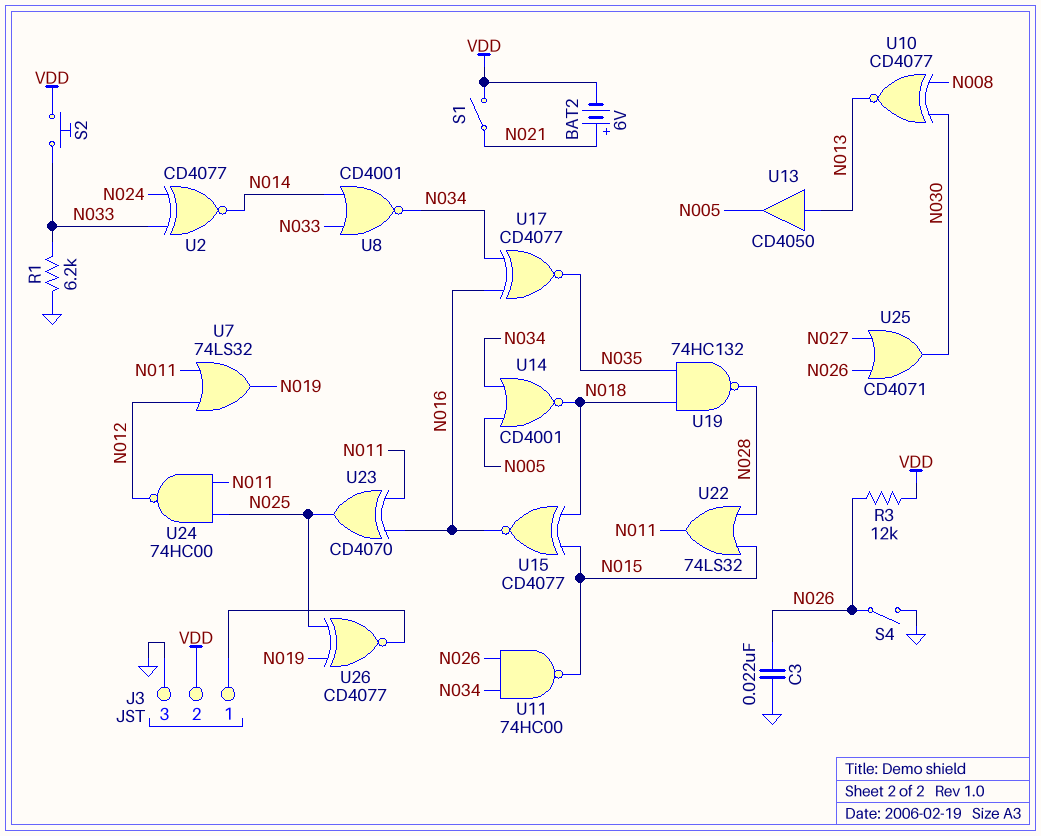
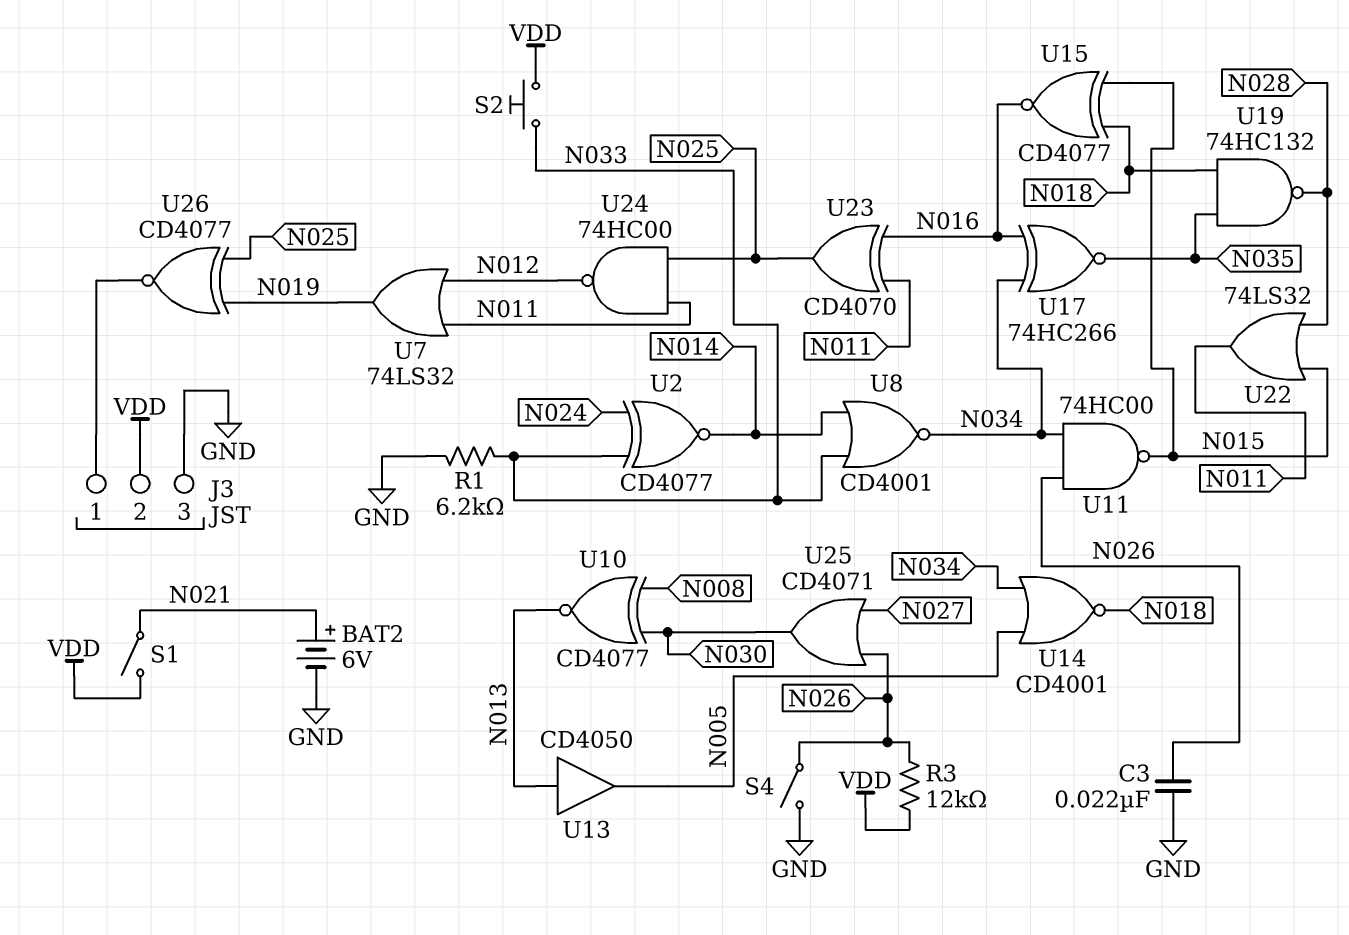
BAT2: 6V (plus N021, minus VDD) -> 6V (plus N021, minus GND)
U17: XNOR CD4077 (in N016, in N034, out N035) -> XNOR 74HC266 (in N016, in N034, out N035)

